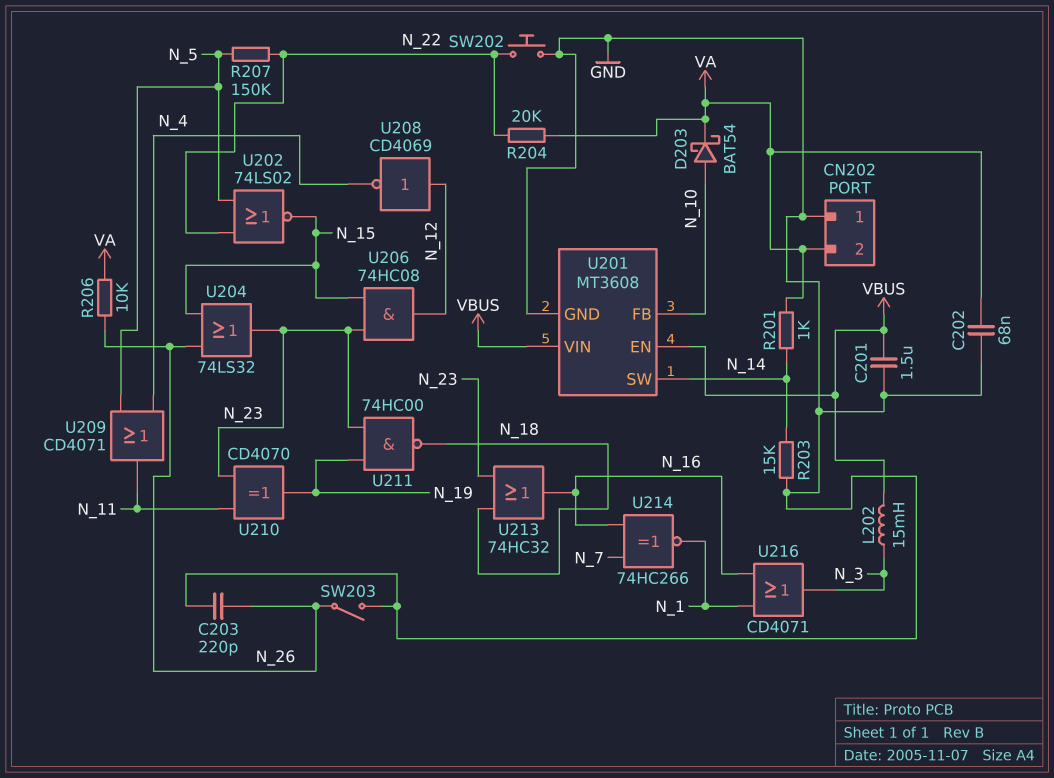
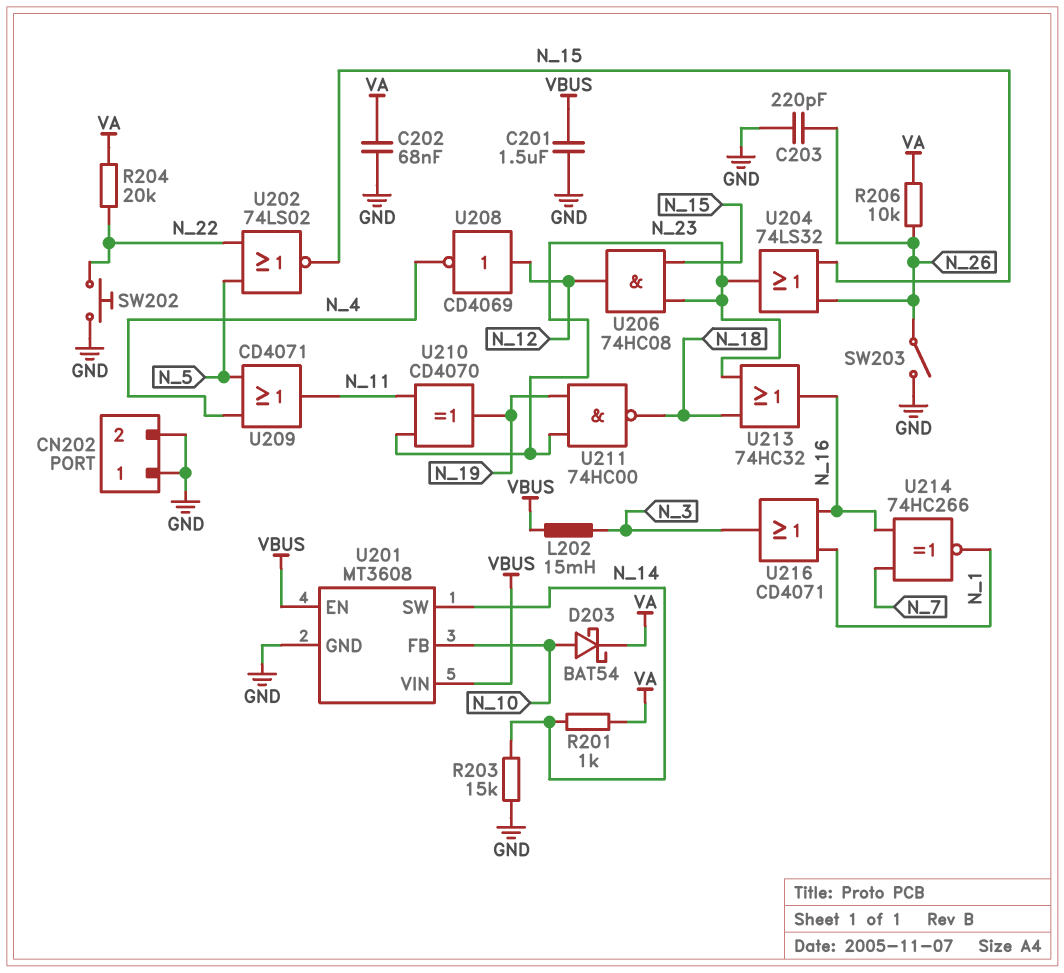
CN202 pin 2: VA -> GND
R207: 150k (N_5, N_22) -> none

